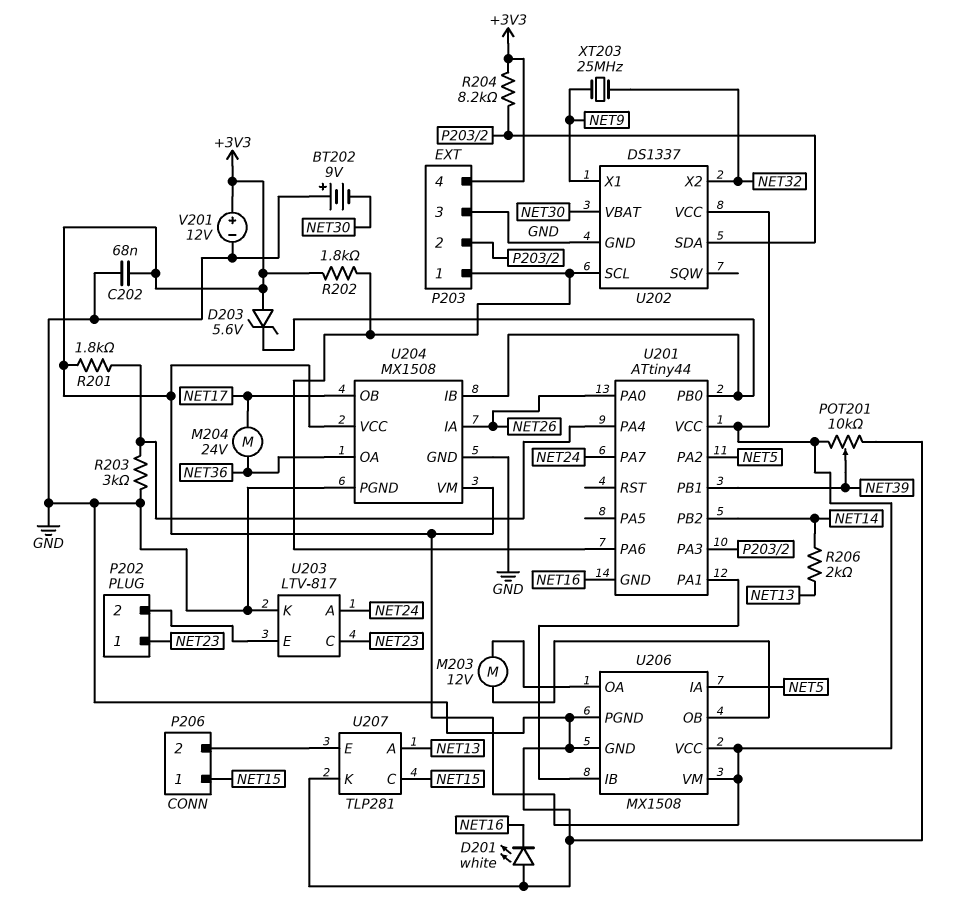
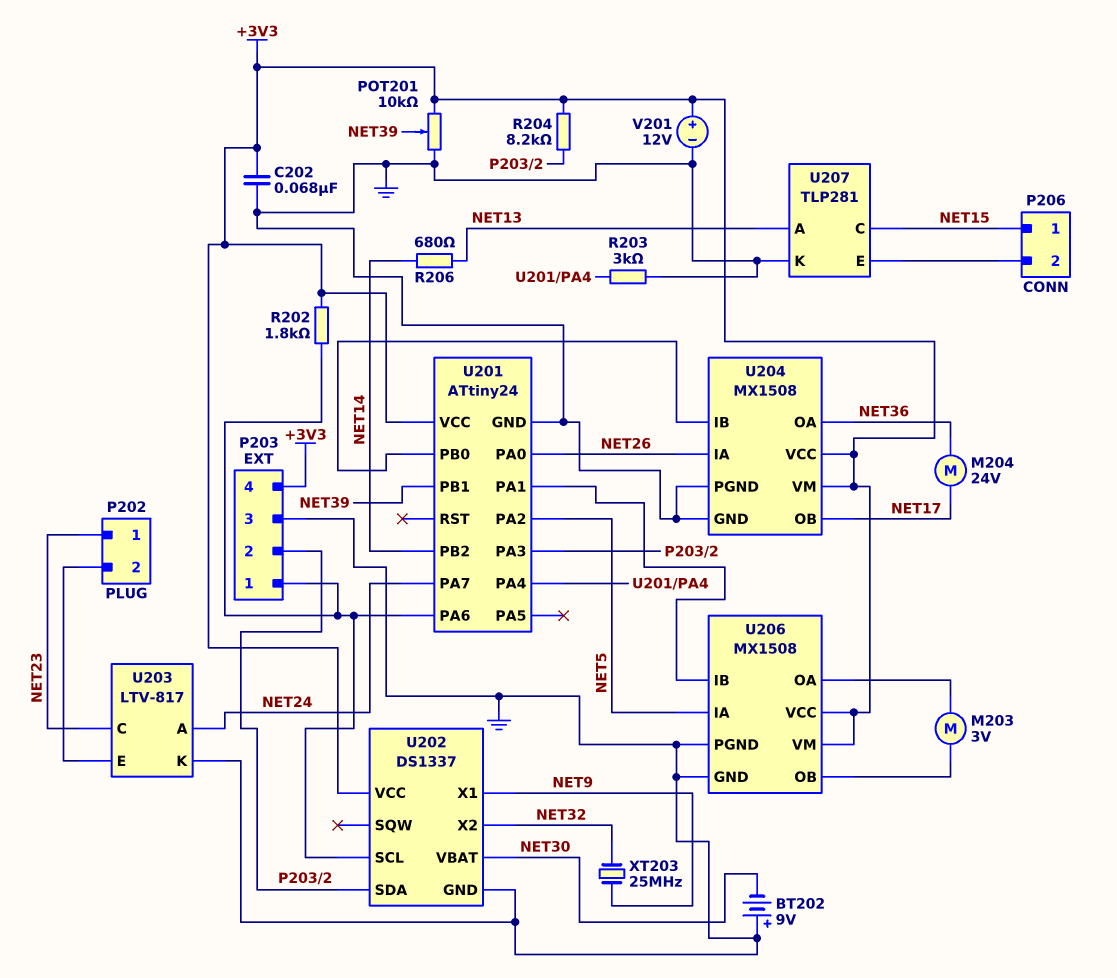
D201: LED white (A GND, K NET16) -> none
D203: zener 5.6V (A +3V3, K U201/PB0) -> none
M203: motor 12V (U206/OA, U206/OB) -> motor 3V (U206/OA, U206/OB)
R201: 1.8k (+3V3, U201/PA4) -> none
R206: 2k (NET13, NET14) -> 680 (NET13, NET14)
U201: ATtiny44 -> ATtiny24
U201 pin GND: NET16 -> GND

